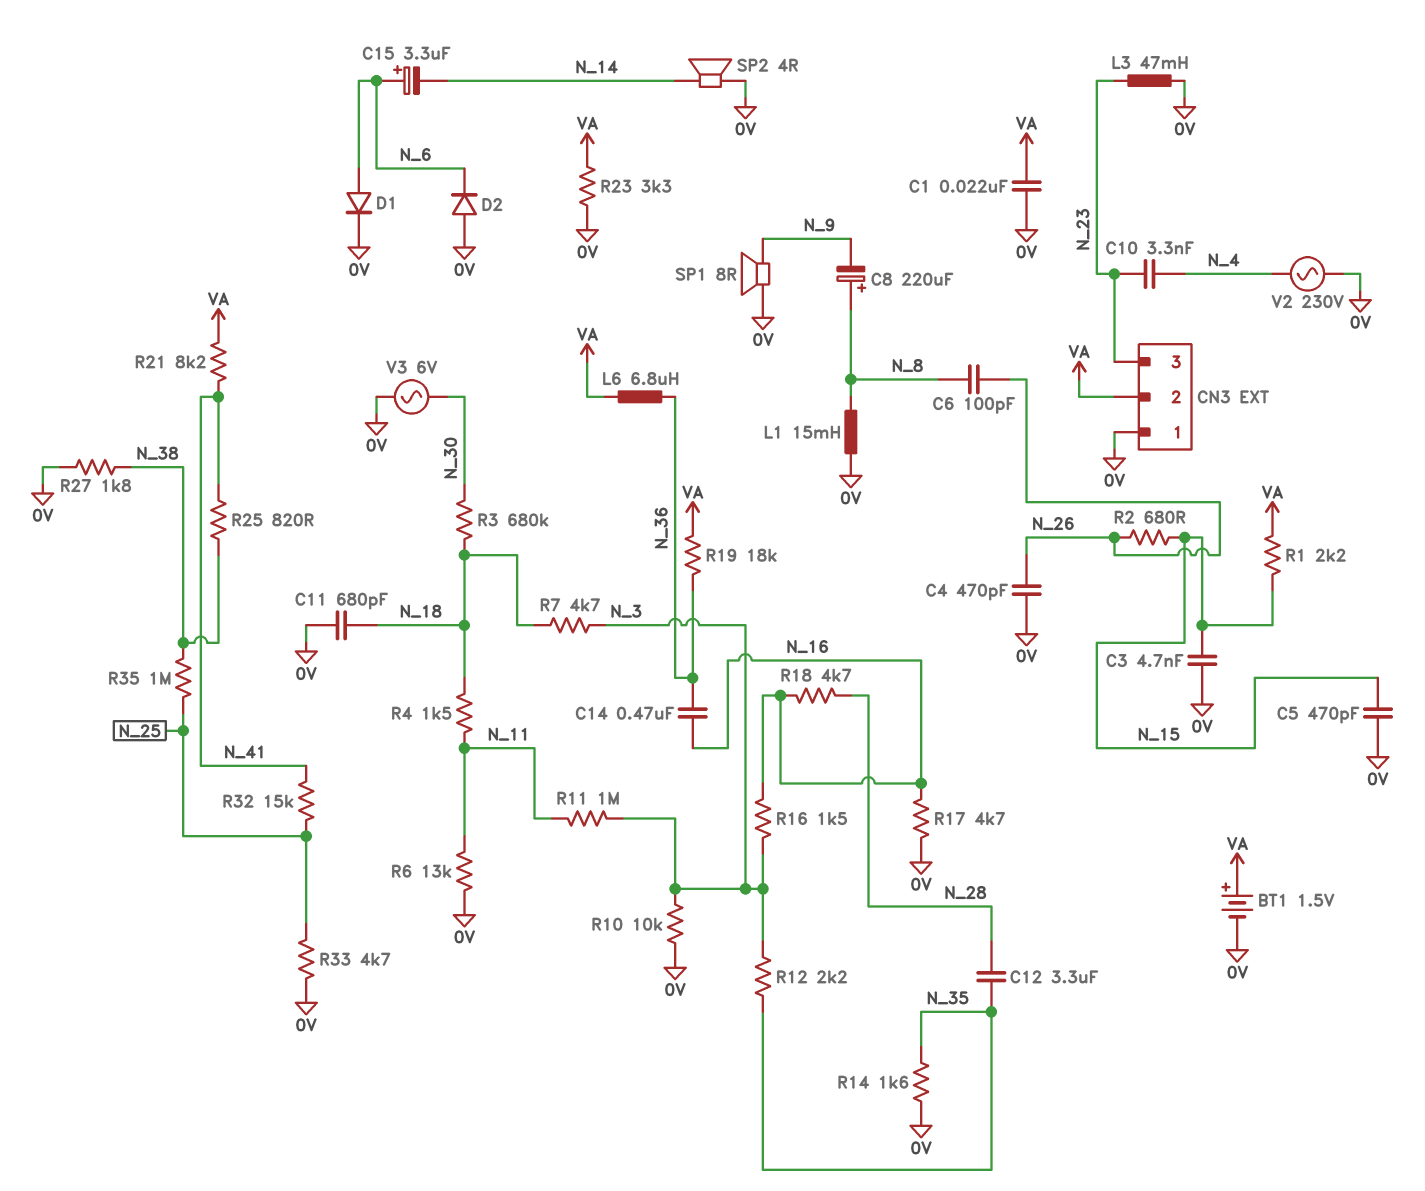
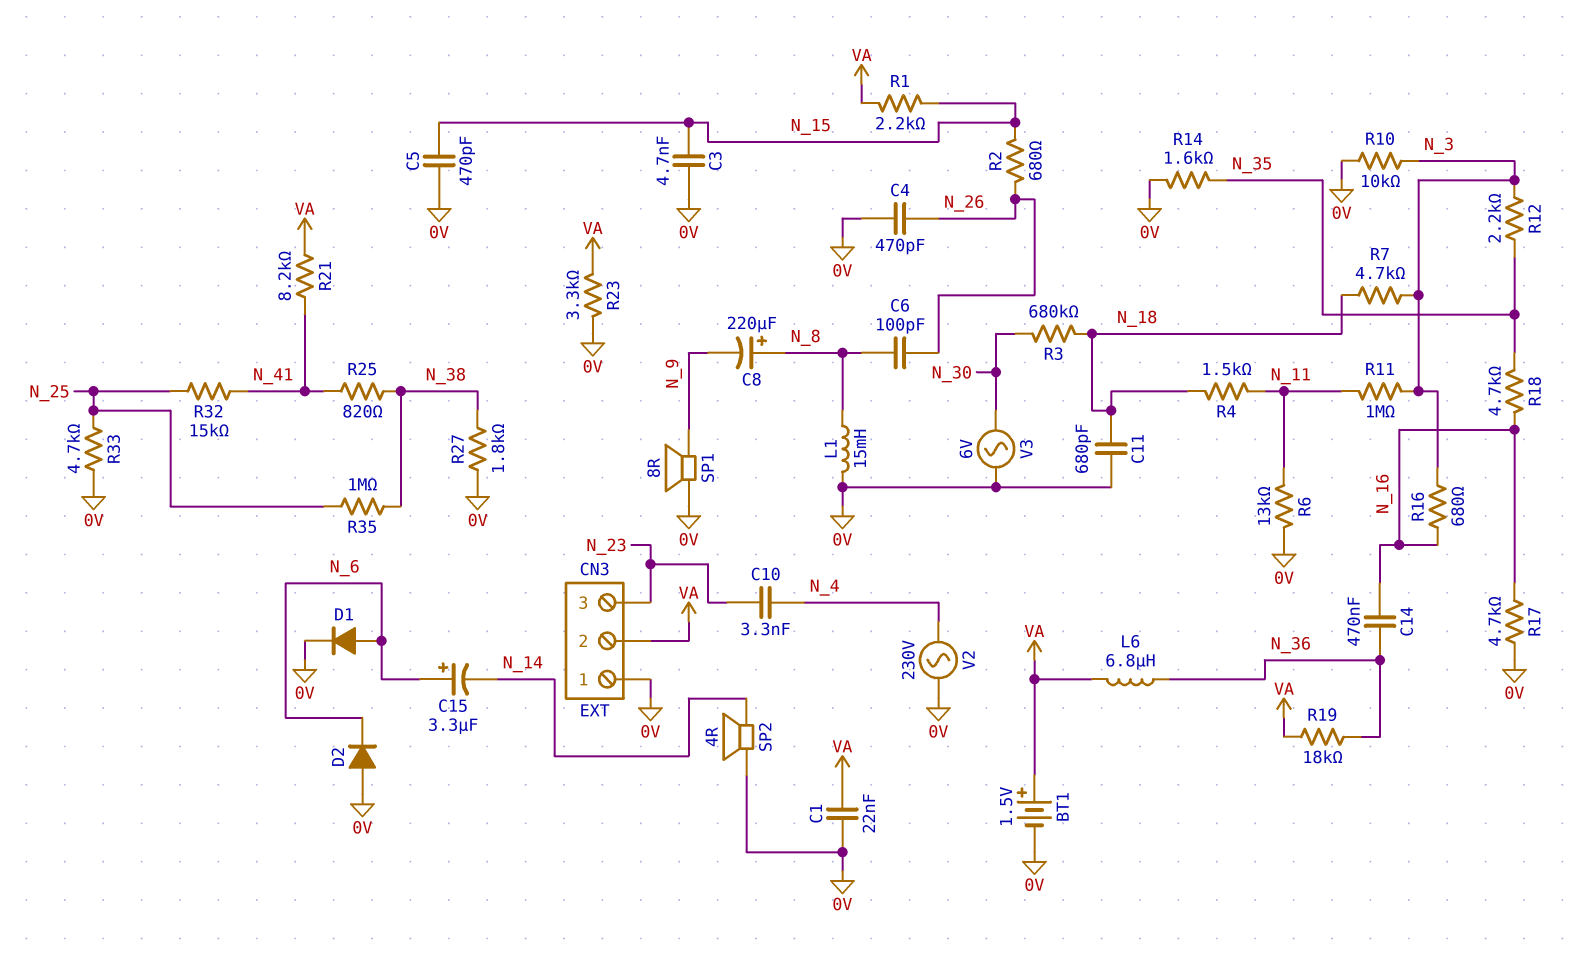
C12: 3.3uF (N_28, N_35) -> none
L3: 47mH (0V, N_23) -> none
R16: 1.5k (N_3, N_16) -> 680 (N_3, N_16)
R18: 4.7k (N_16, N_28) -> 4.7k (N_16, N_35)

